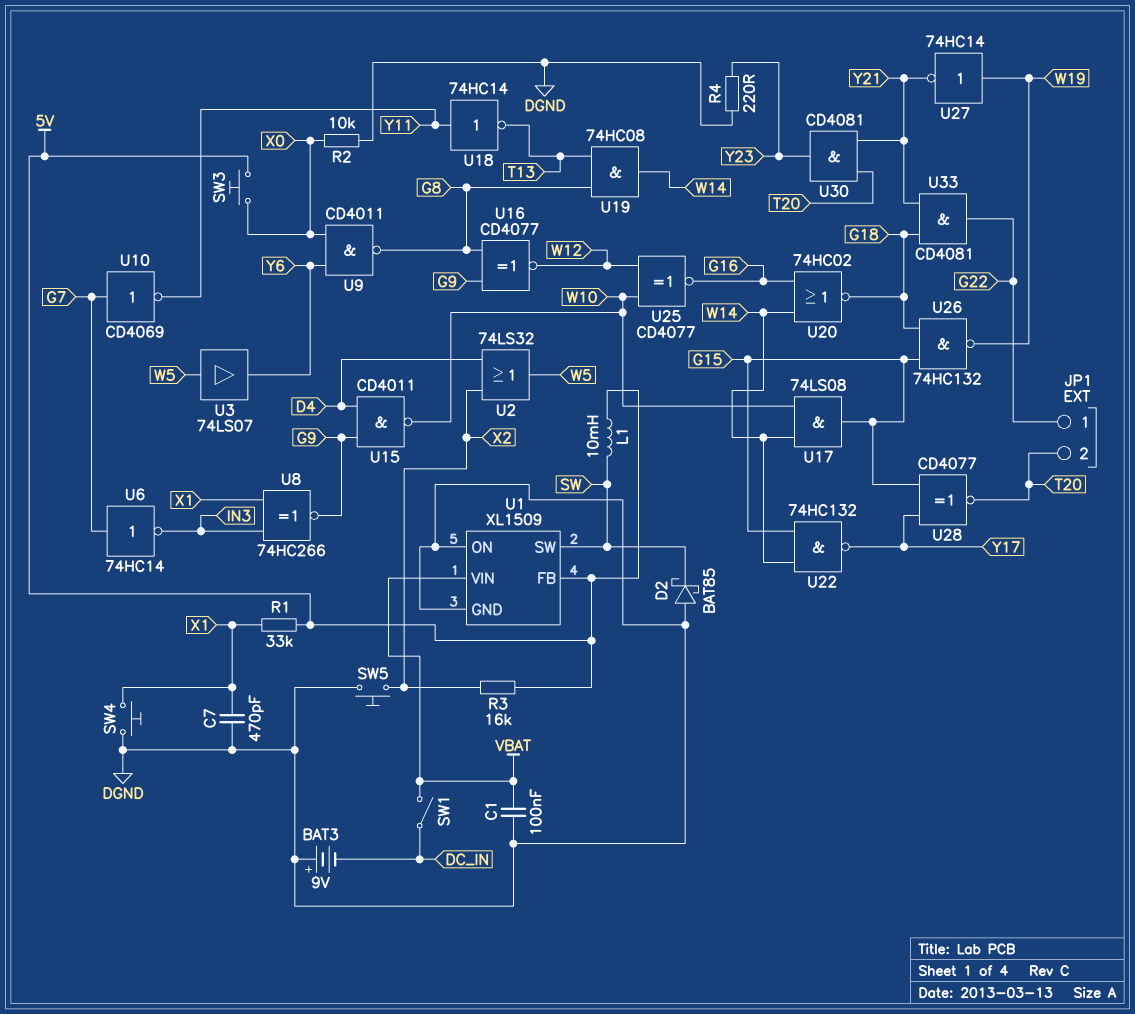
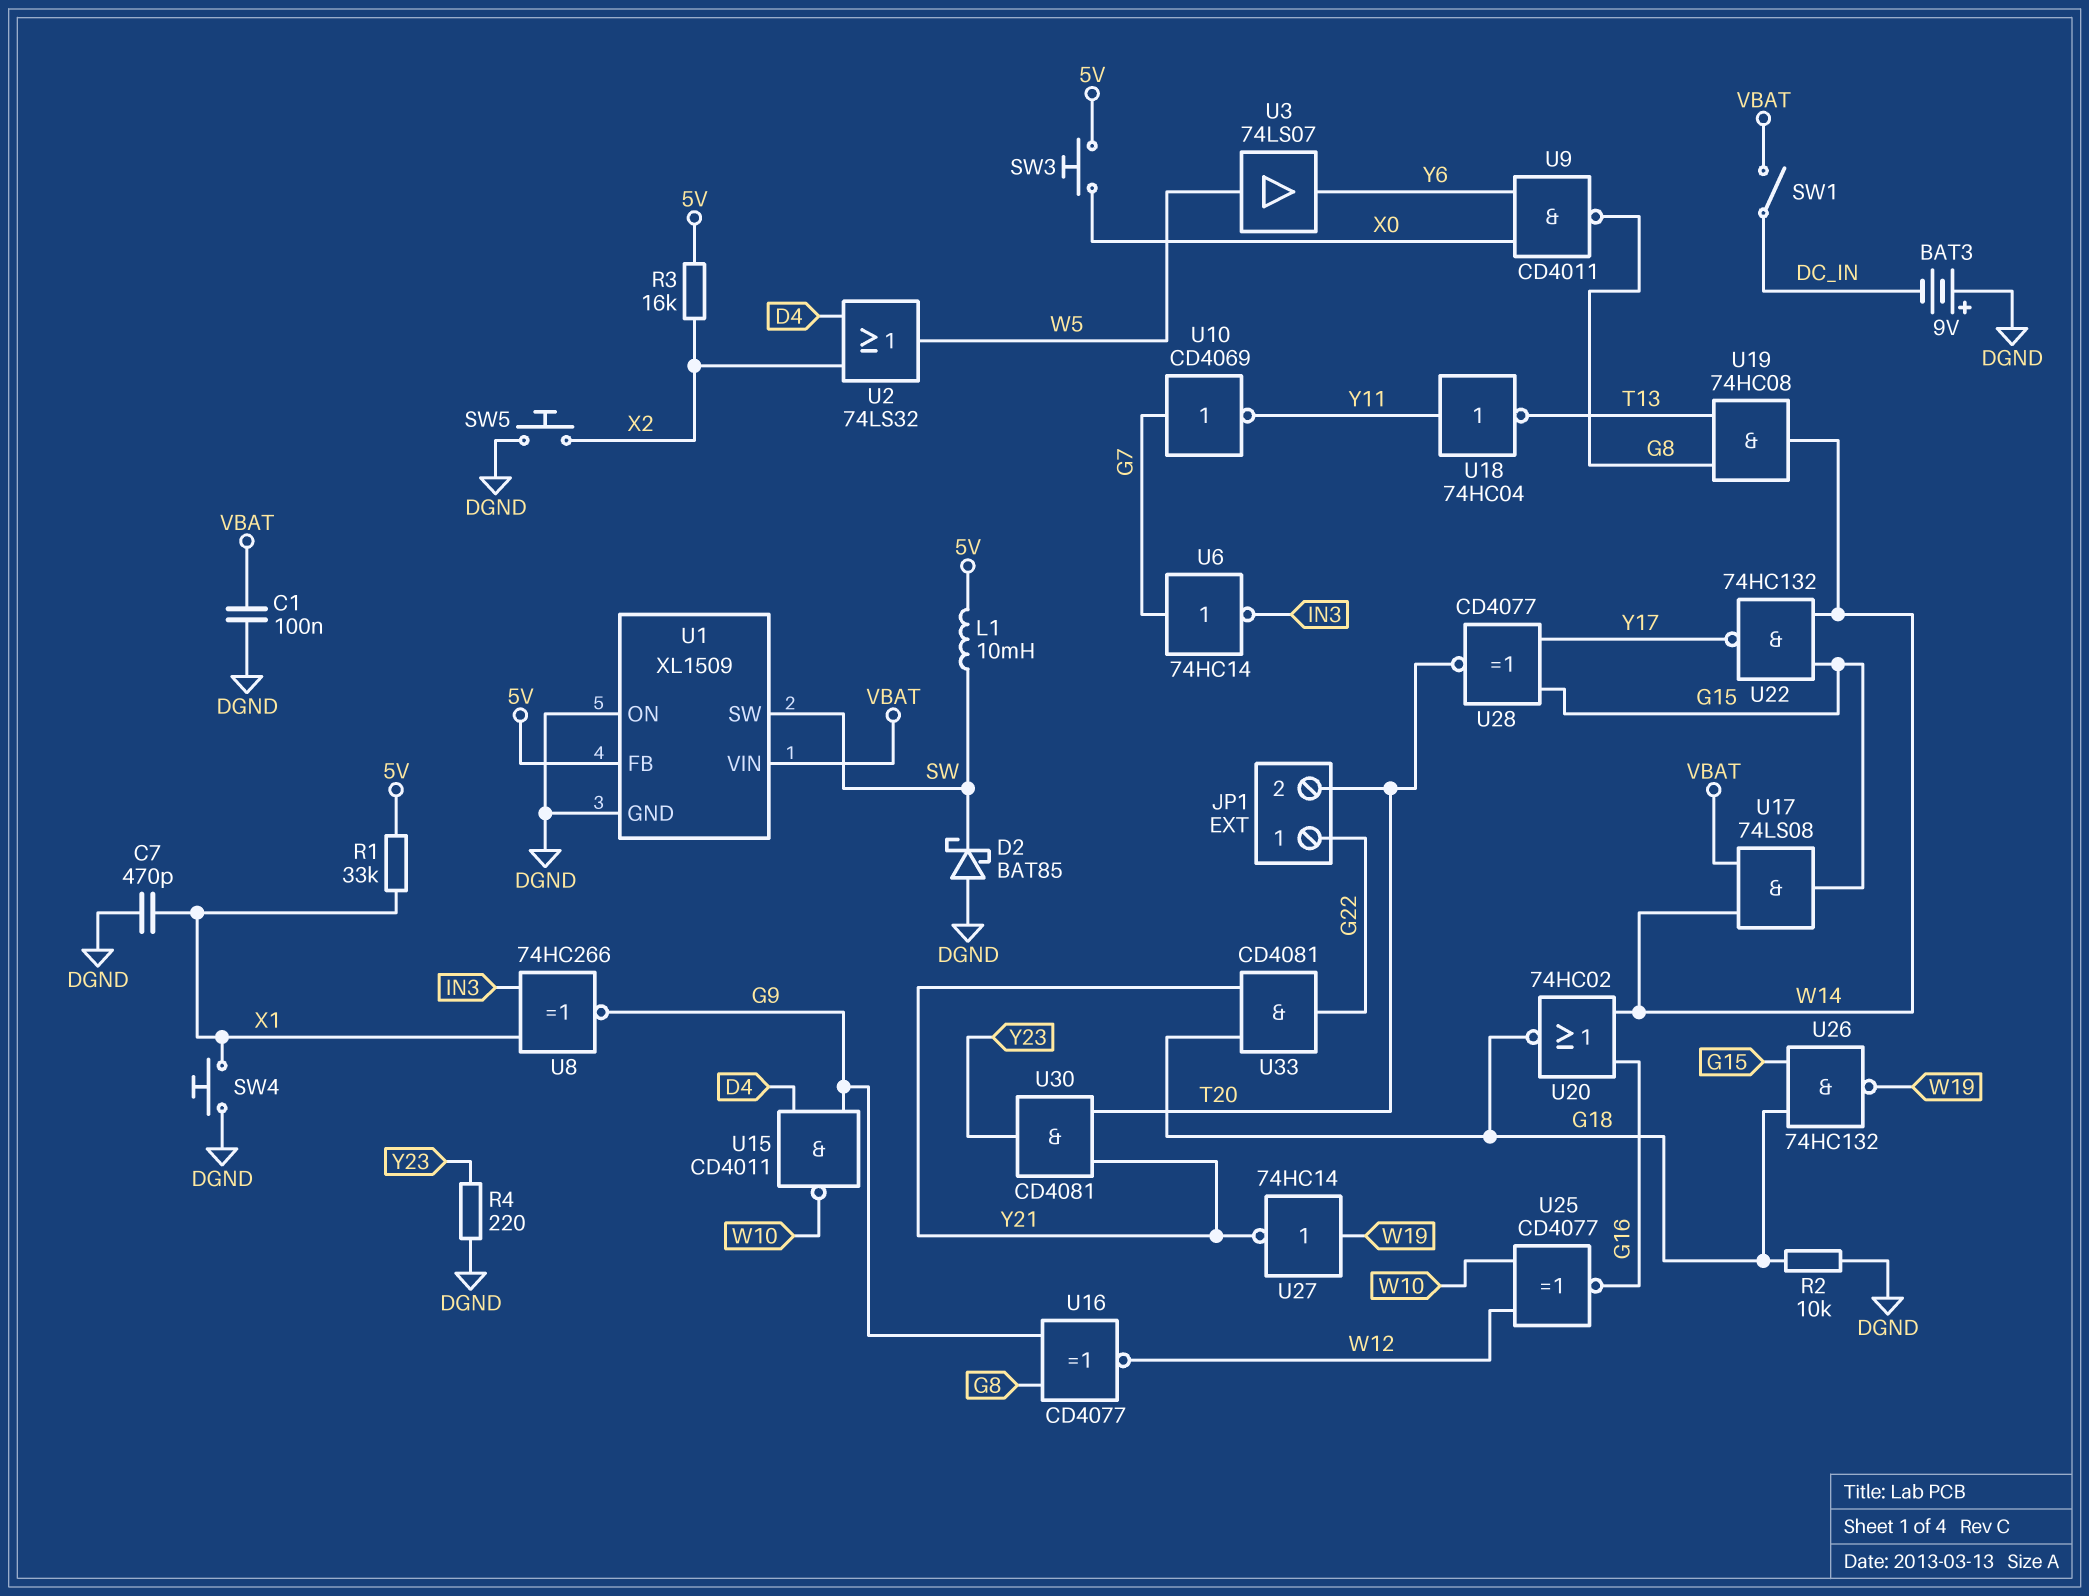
R2: 10k (DGND, X0) -> 10k (DGND, G18)
U17: AND 74LS08 (in W10, in W14, out G15) -> AND 74LS08 (in VBAT, in W14, out G15)
U18: NOT 74HC14 (in Y11, out T13) -> NOT 74HC04 (in Y11, out T13)

